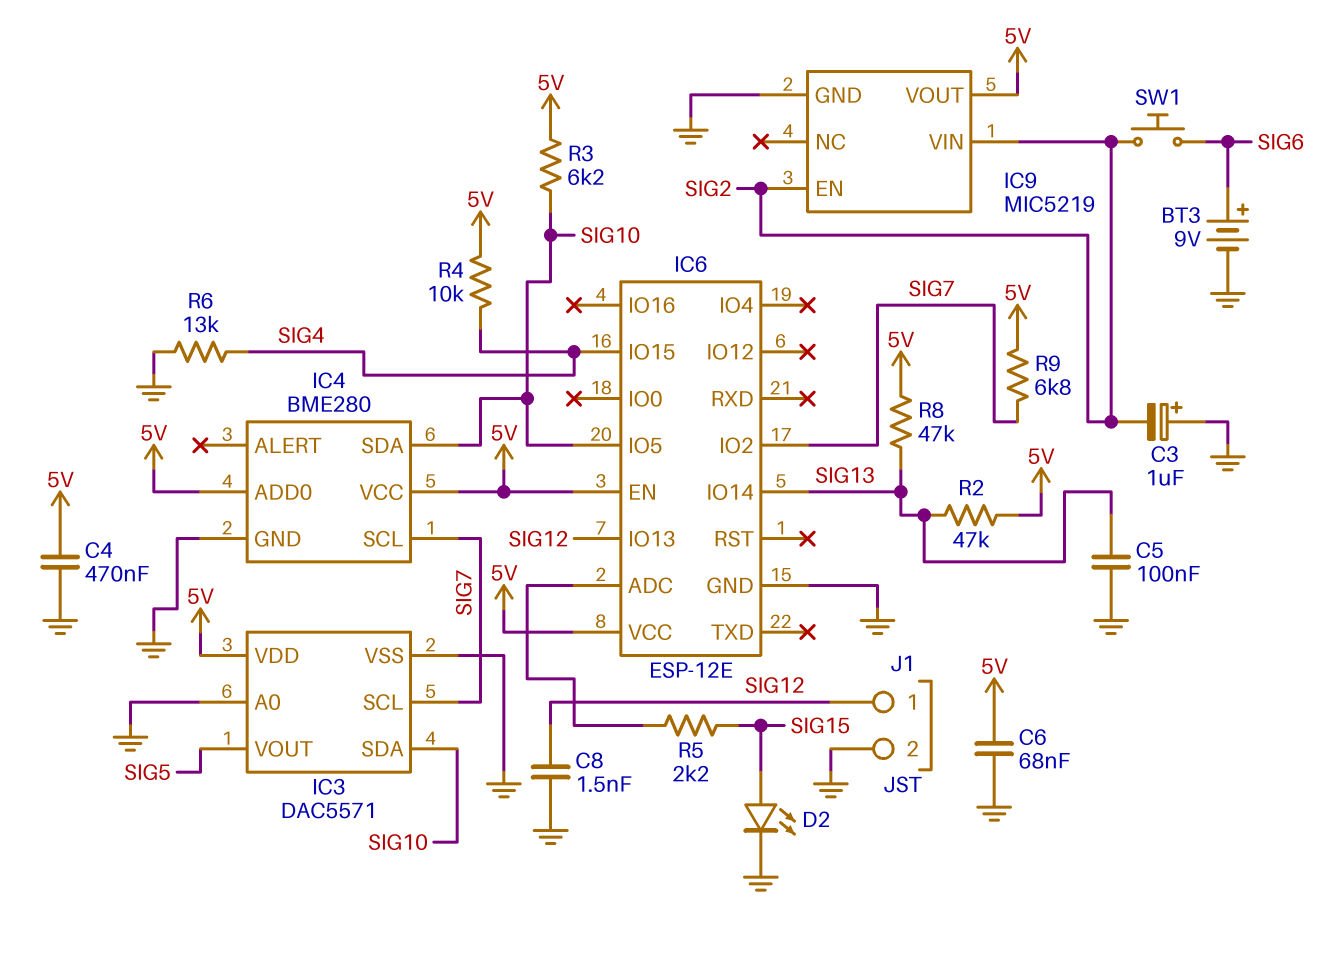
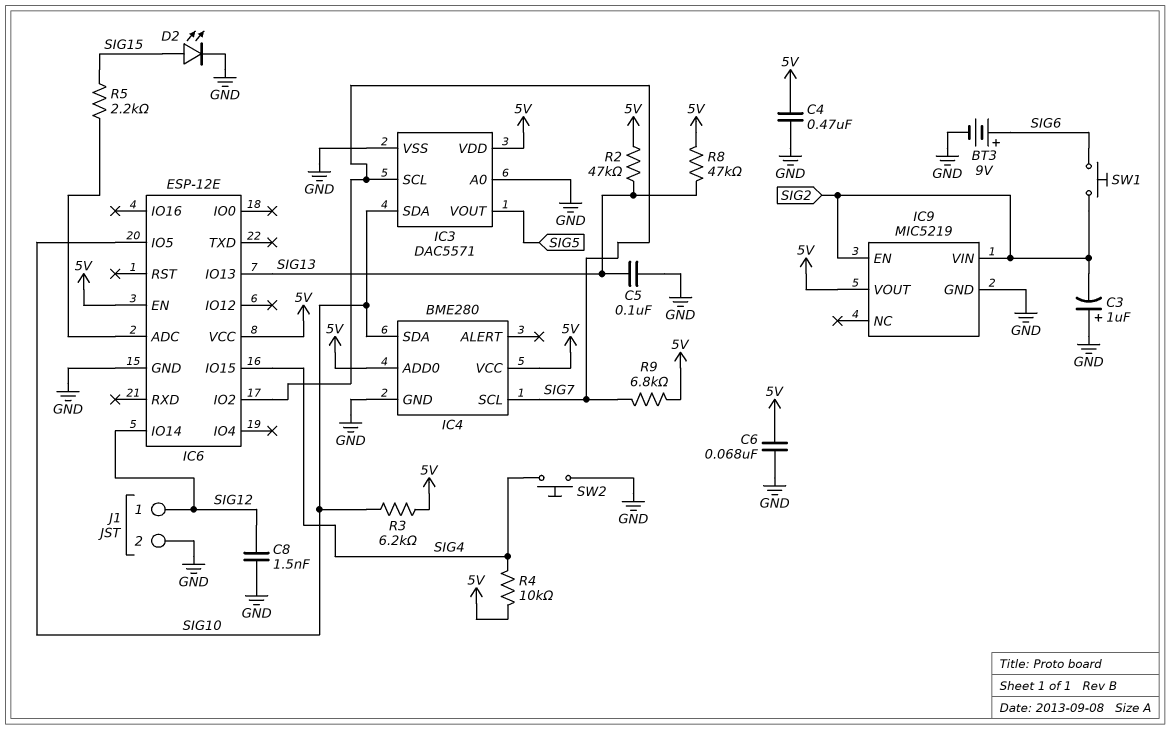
IC6 pin IO13: SIG12 -> SIG13
IC6 pin IO14: SIG13 -> SIG12
R6: 13k (GND, SIG4) -> none
SW2: none -> button (GND, SIG4)

